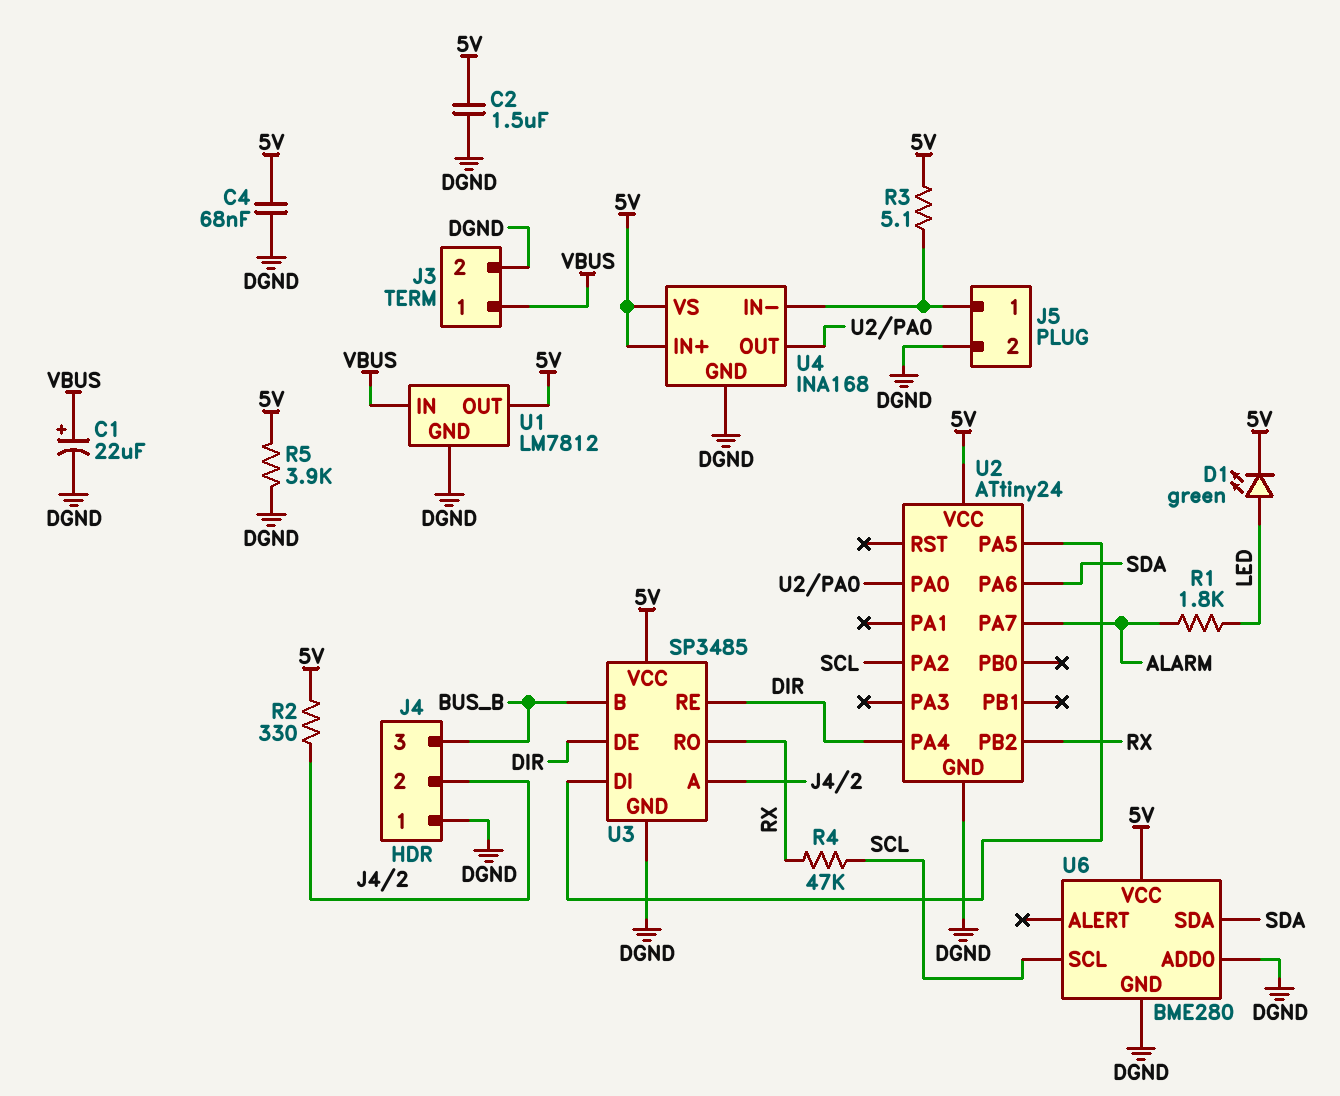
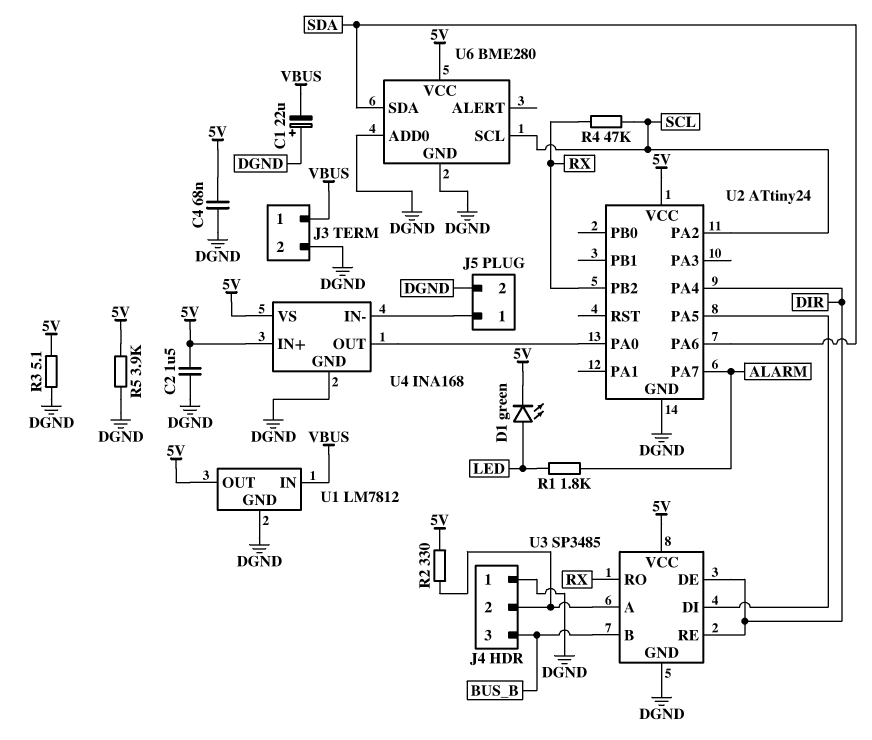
C1: 22uF (plus VBUS, minus DGND) -> 22uF (plus DGND, minus VBUS)
R3: 5.1 (5V, J5/1) -> 5.1 (5V, DGND)

